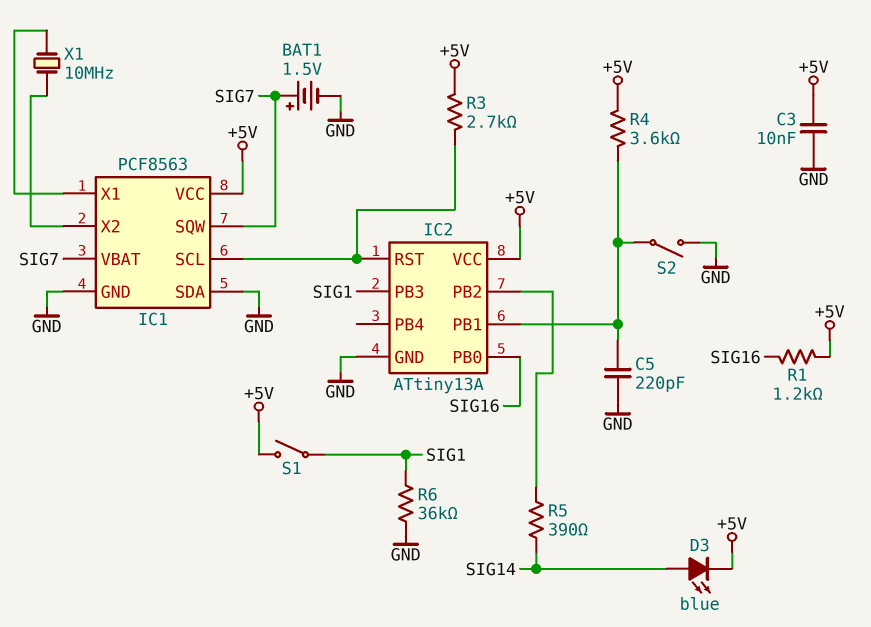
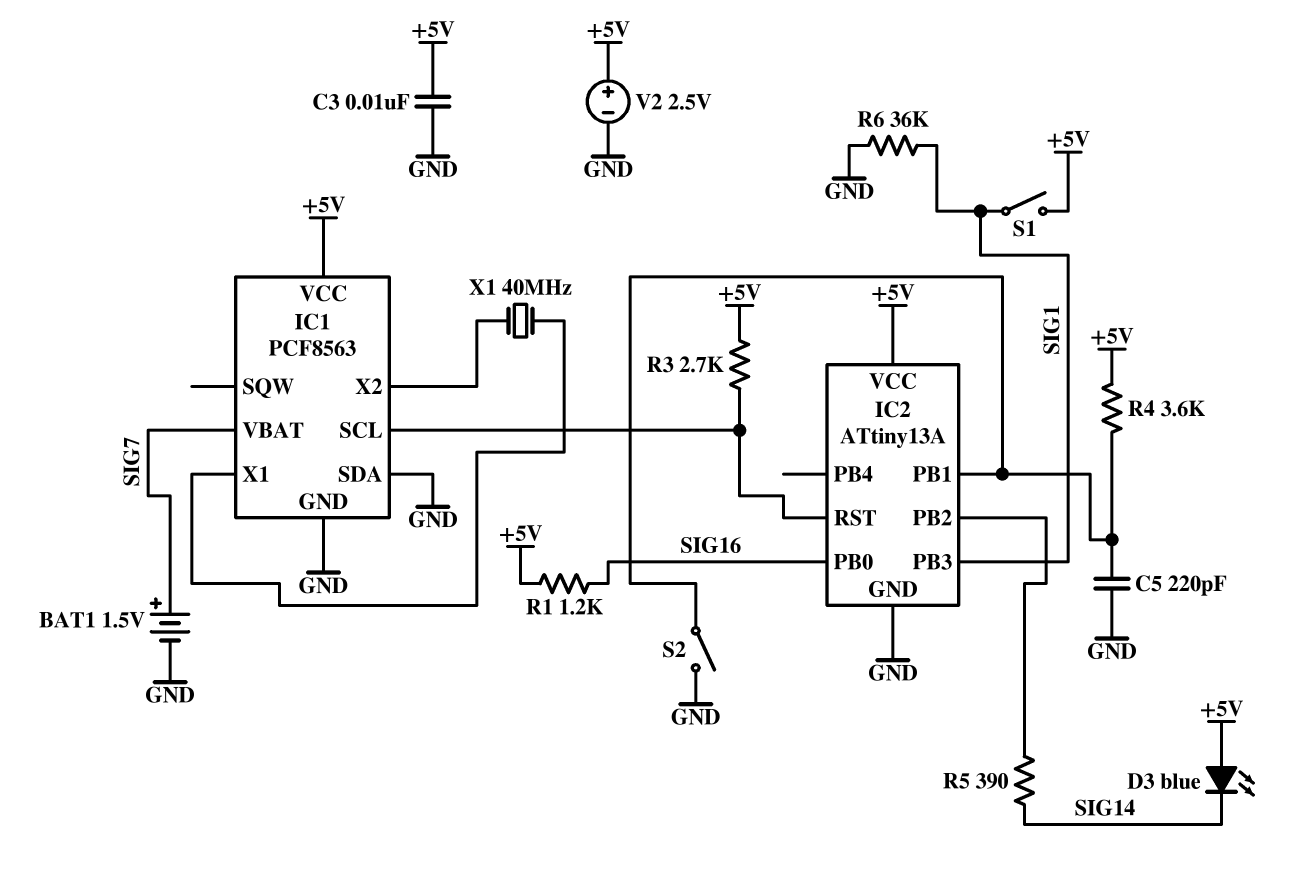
D3: LED blue (A SIG14, K +5V) -> LED blue (A +5V, K SIG14)
IC1 pin SQW: SIG7 -> none
V2: none -> 2.5V (plus +5V, minus GND)
X1: 10MHz (IC1/X1, IC1/X2) -> 40MHz (IC1/X1, IC1/X2)

